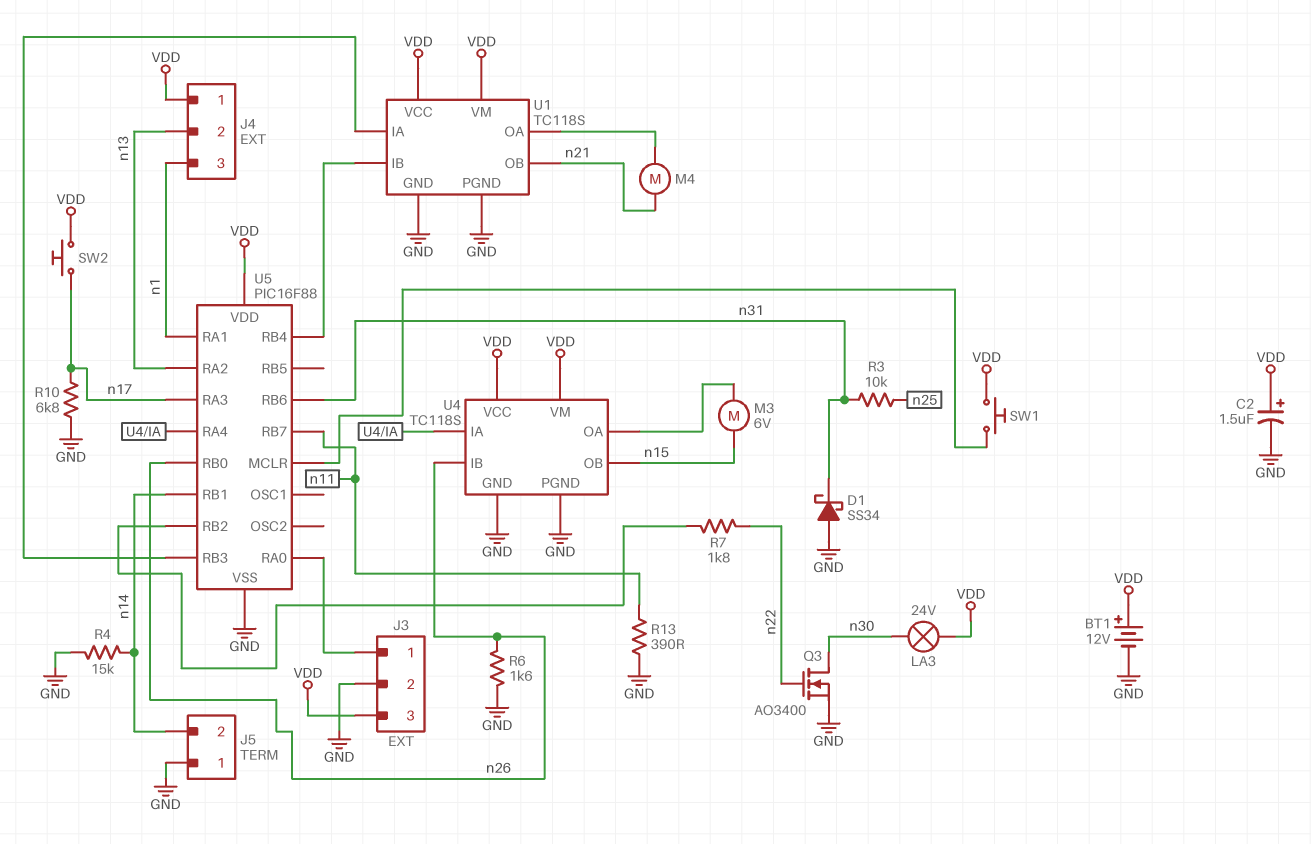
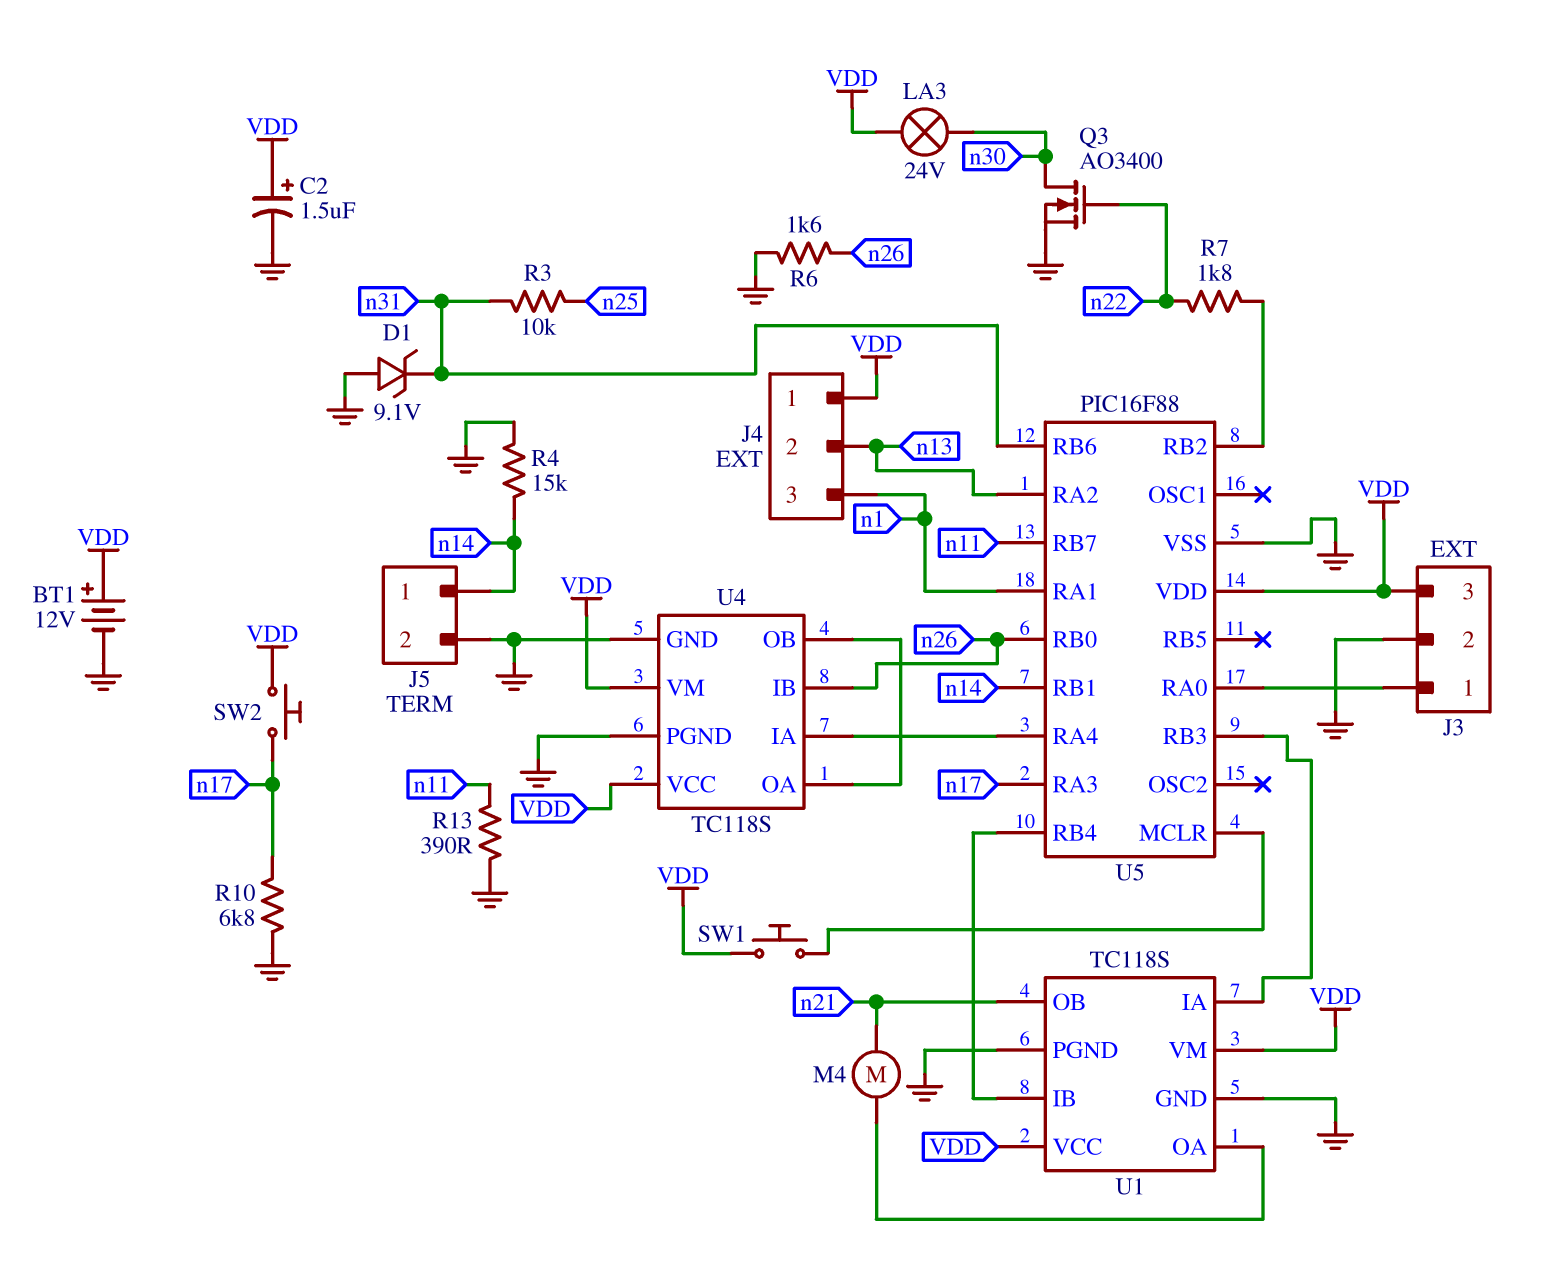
D1: schottky SS34 (A GND, K n31) -> zener 9.1V (A GND, K n31)
J5 pin 1: GND -> n14
J5 pin 2: n14 -> GND
M3: motor 6V (U4/OA, n15) -> none
U4 pin OB: n15 -> U4/OA

